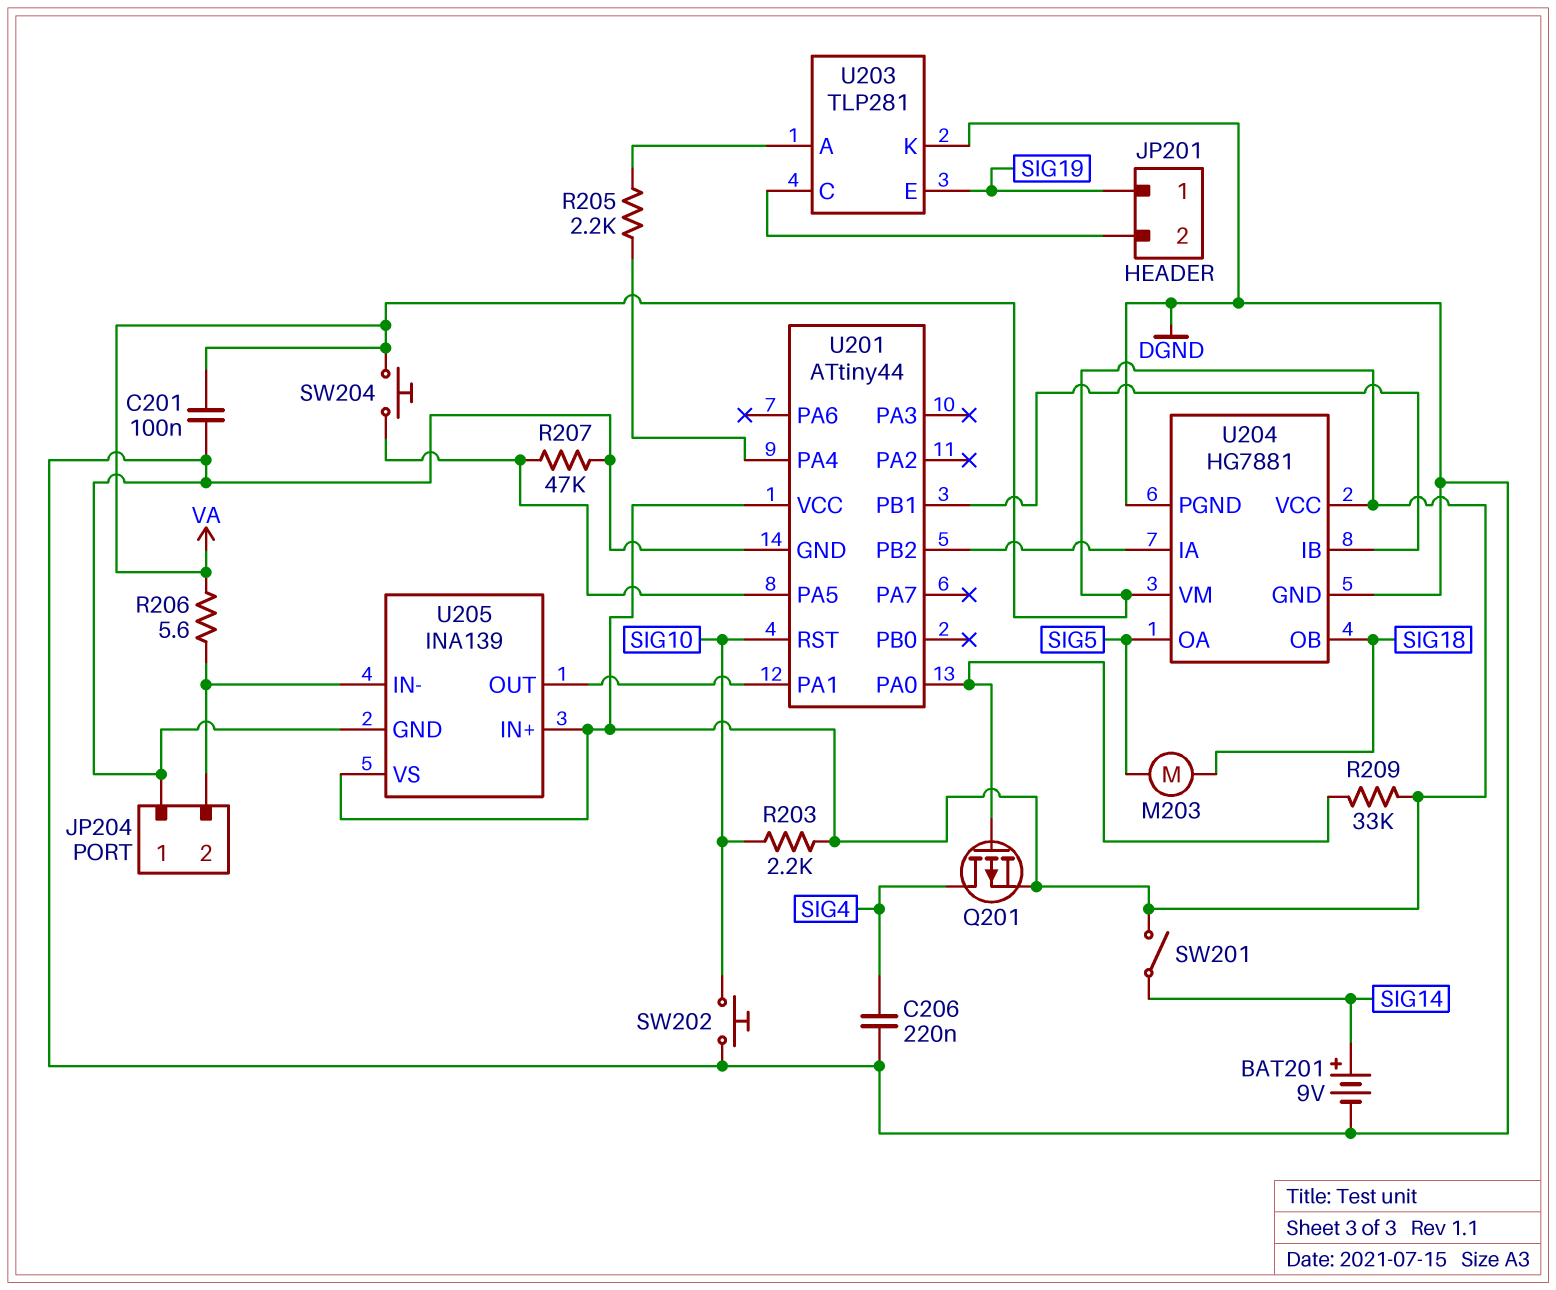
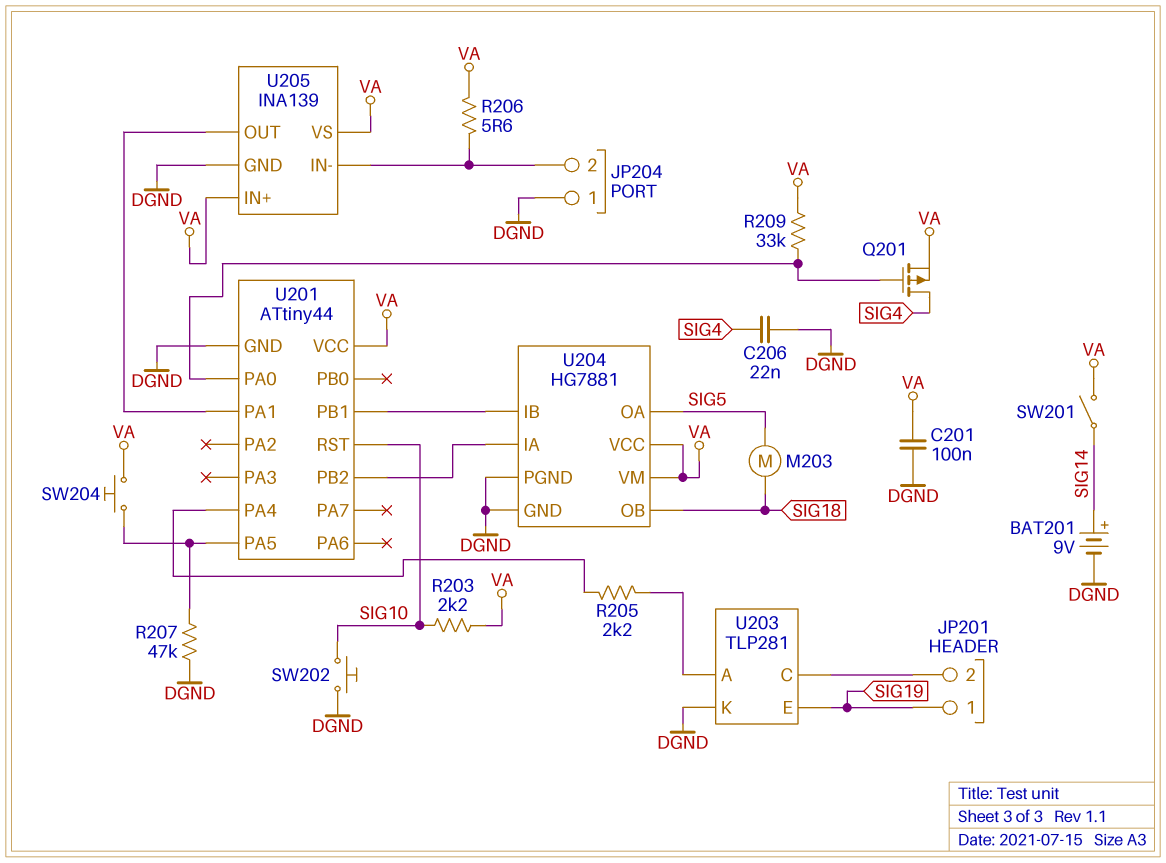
C206: 220nF (DGND, SIG4) -> 22nF (DGND, SIG4)

